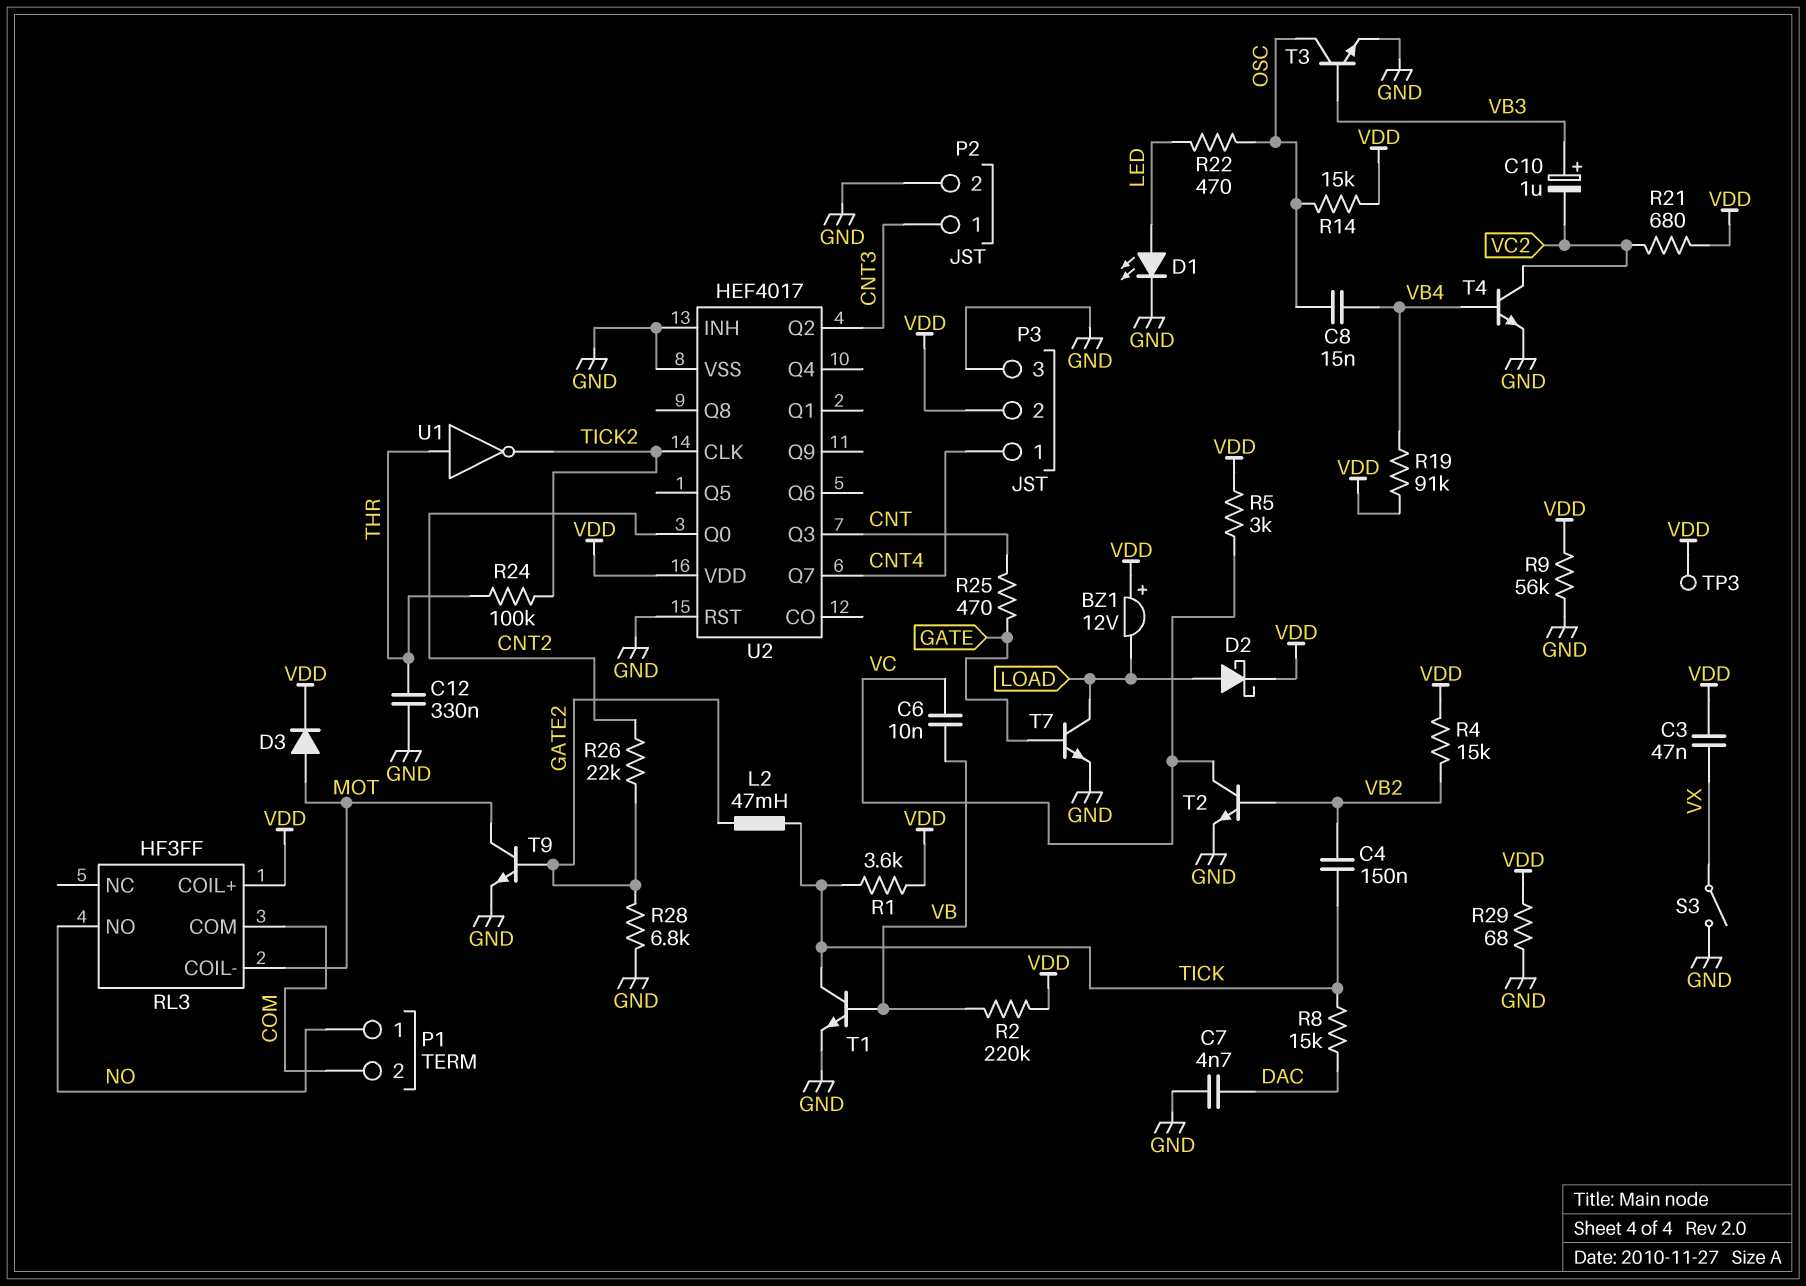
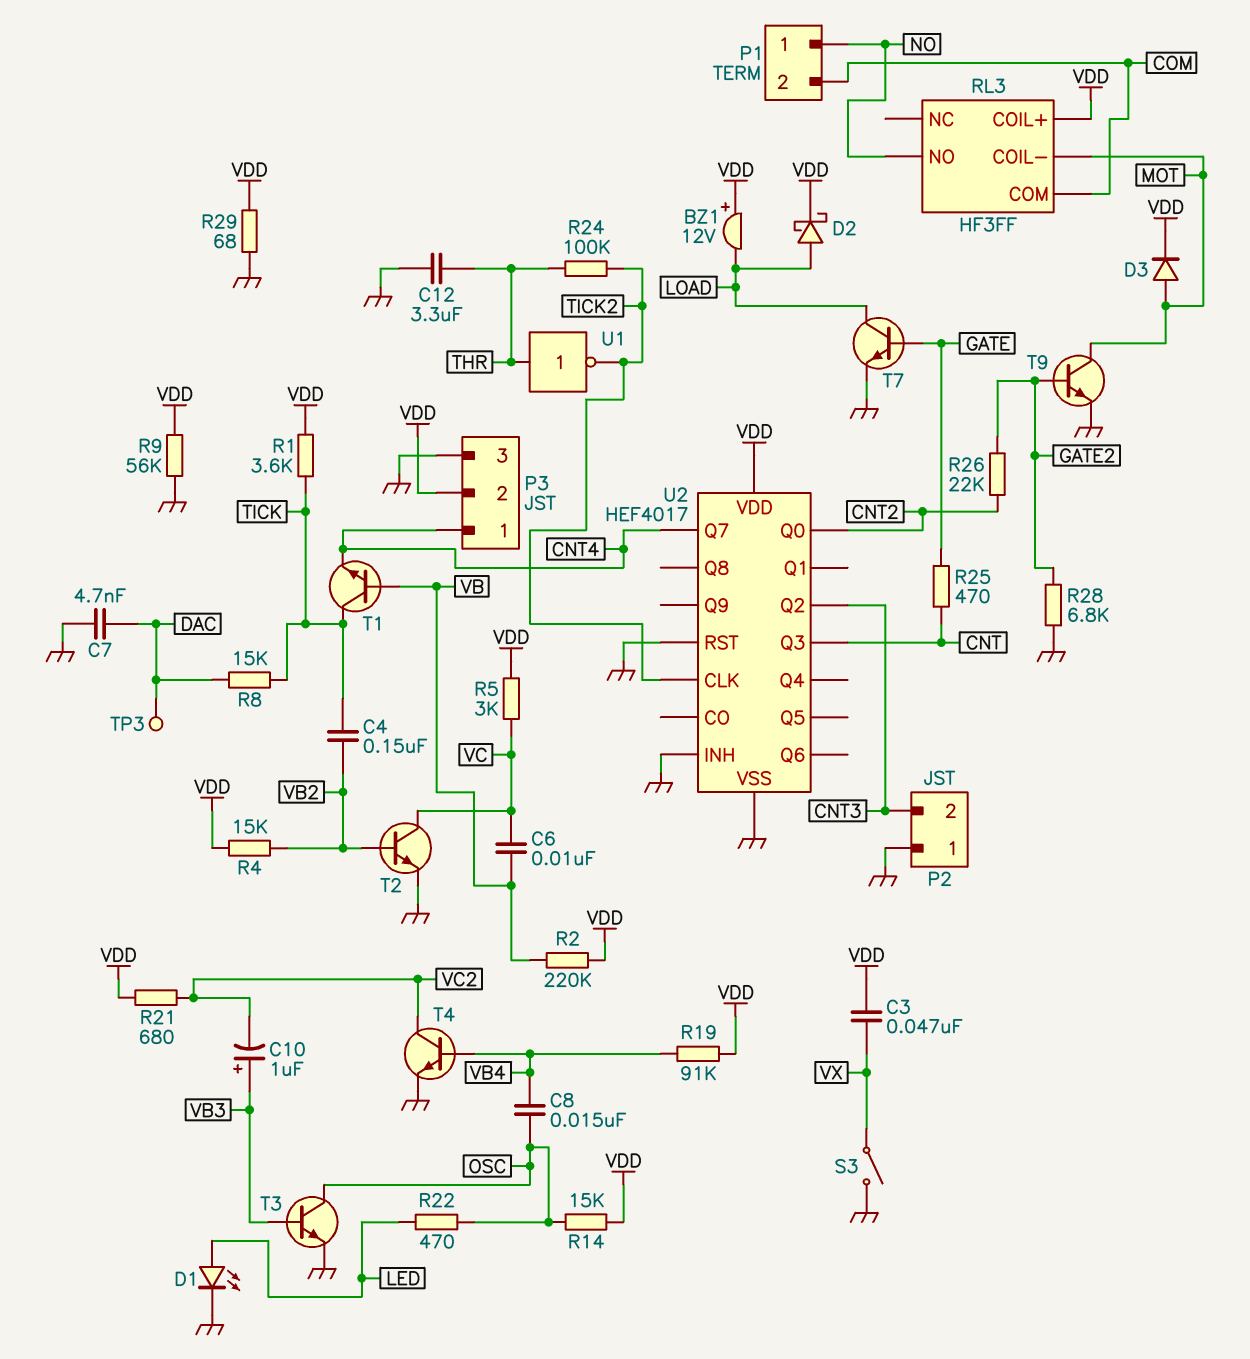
C12: 330nF (GND, THR) -> 3.3uF (GND, THR)
L2: 47mH (GATE2, TICK) -> none
P2 pin 1: CNT3 -> GND
P2 pin 2: GND -> CNT3
T1: NPN (B VB, C TICK, E GND) -> NPN (B VB, C TICK, E CNT4)
TP3: test point (VDD) -> test point (DAC)

